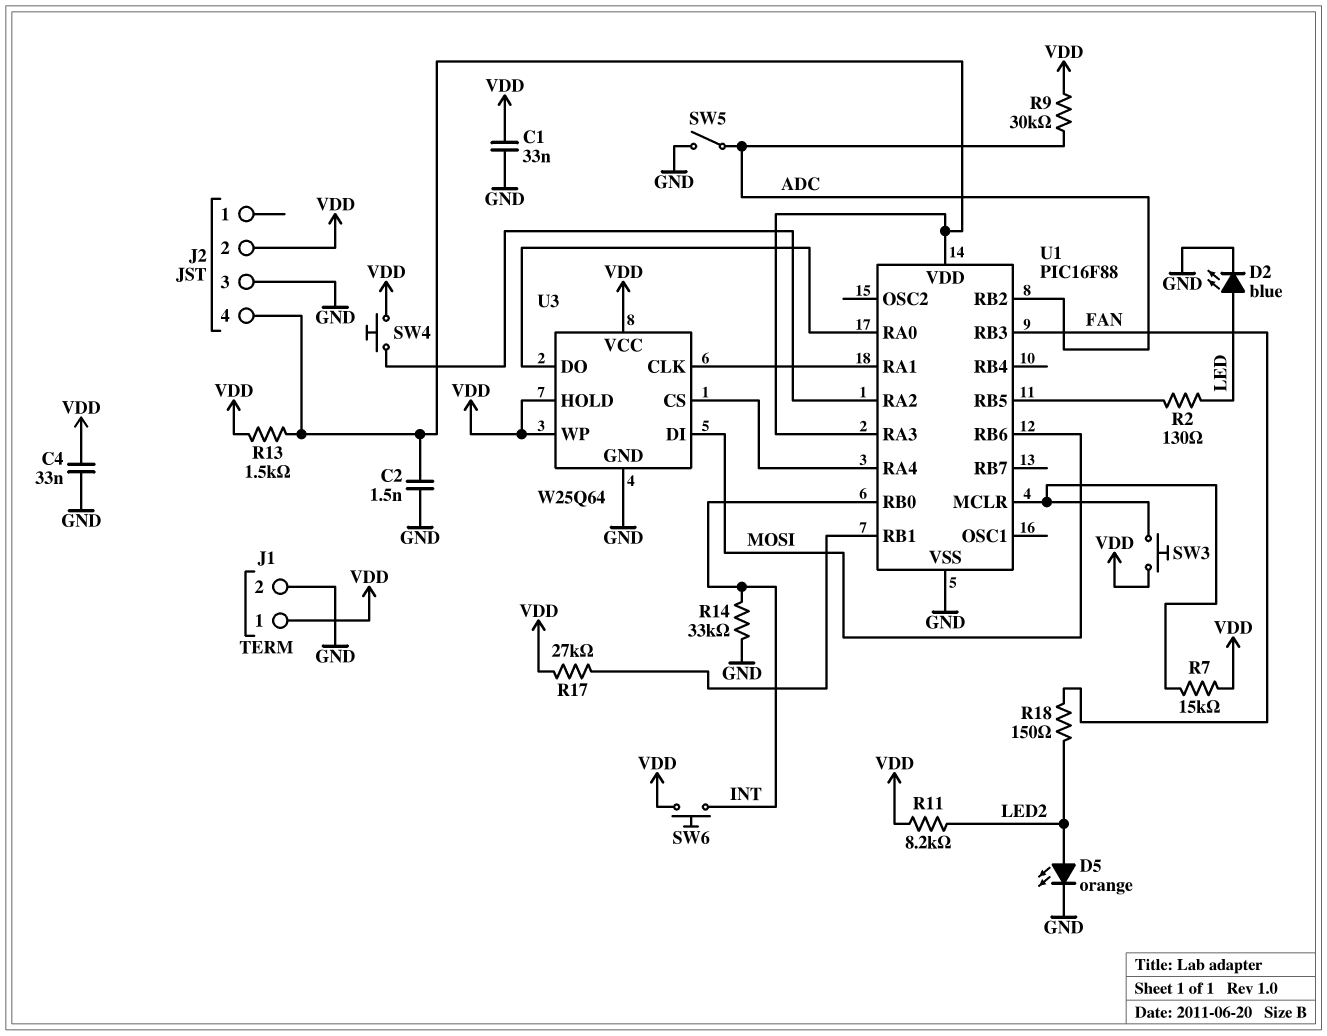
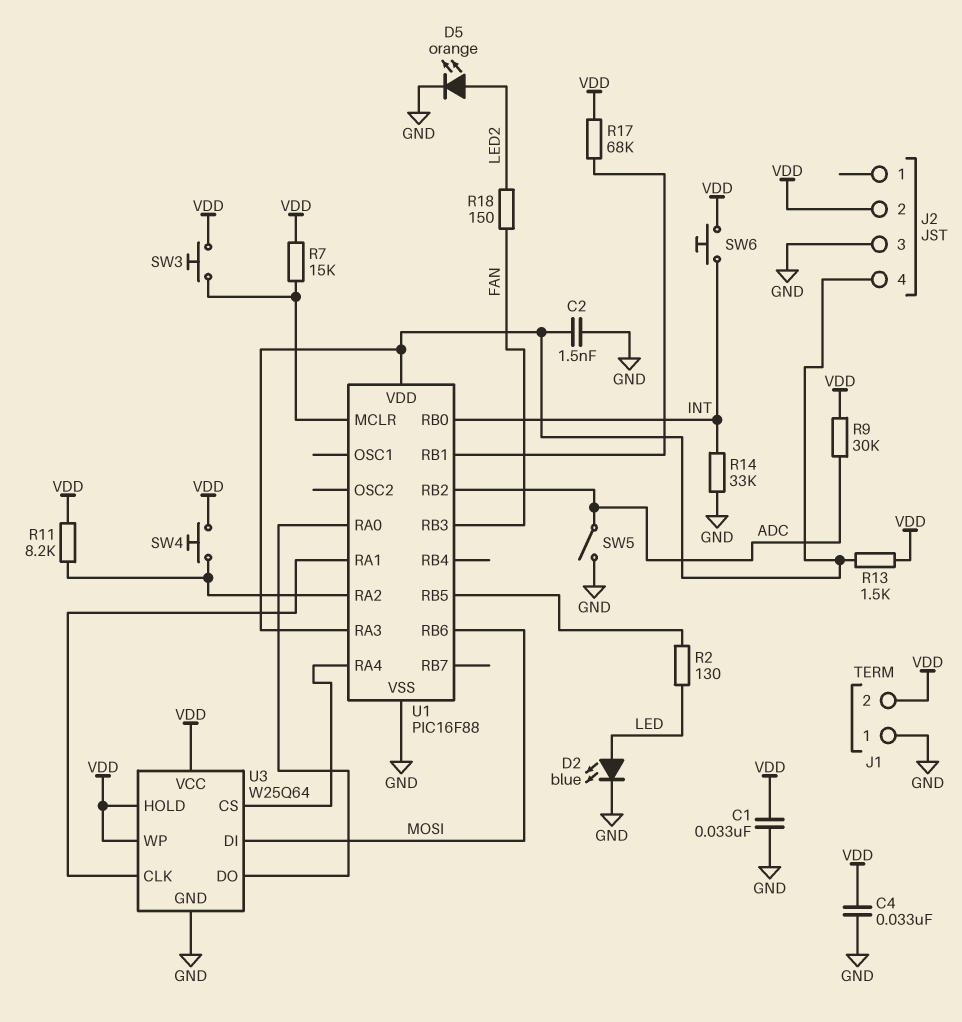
J1 pin 1: VDD -> GND
J1 pin 2: GND -> VDD
R11: 8.2k (LED2, VDD) -> 8.2k (U1/RA2, VDD)
R17: 27k (U1/RB1, VDD) -> 68k (U1/RB1, VDD)

